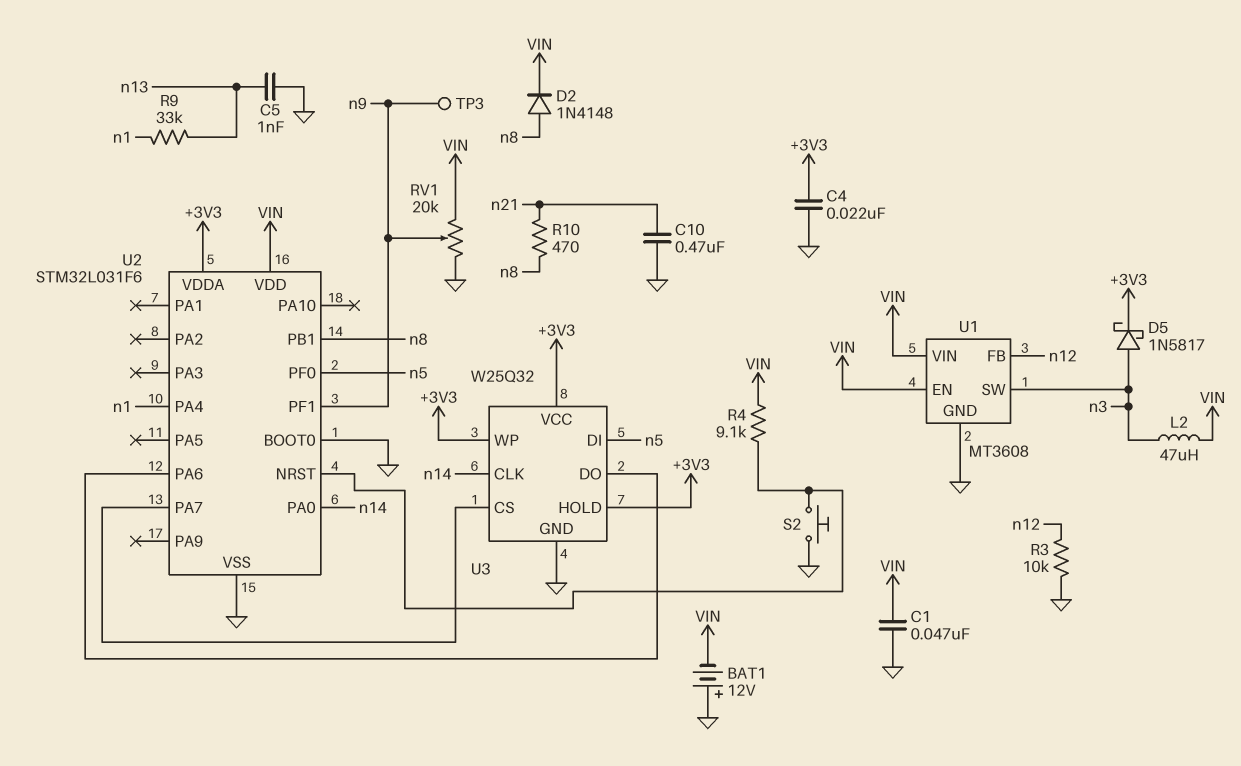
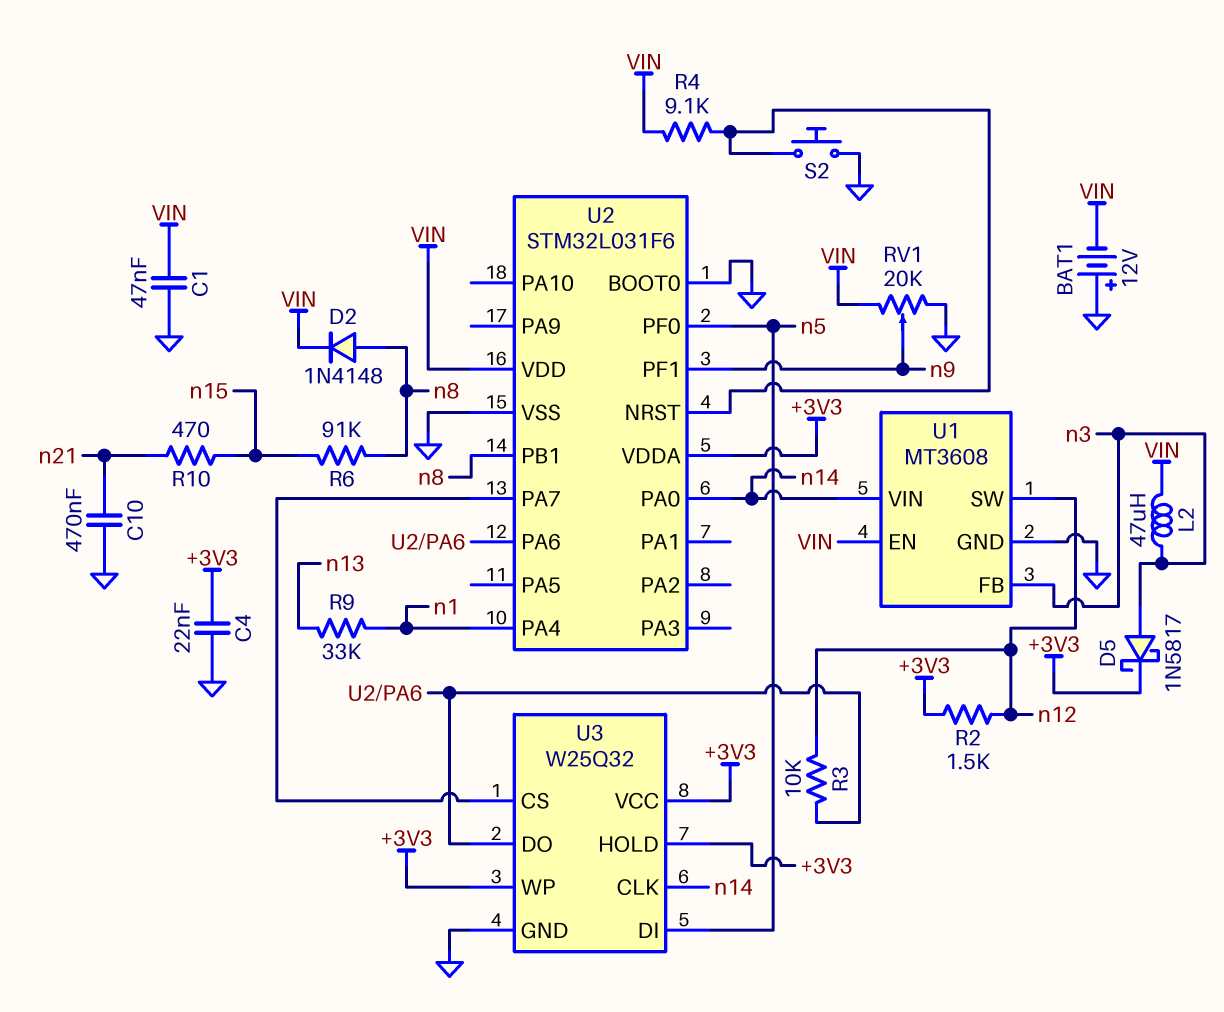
C5: 1nF (GND, n13) -> none
R2: none -> 1.5k (+3V3, n12)
R3: 10k (GND, n12) -> 10k (U2/PA6, n12)
R6: none -> 91k (n8, n15)
R10: 470 (n8, n21) -> 470 (n15, n21)
TP3: test point (n9) -> none
U1 pin FB: n12 -> n3
U1 pin SW: n3 -> n12
U1 pin VIN: VIN -> n14

